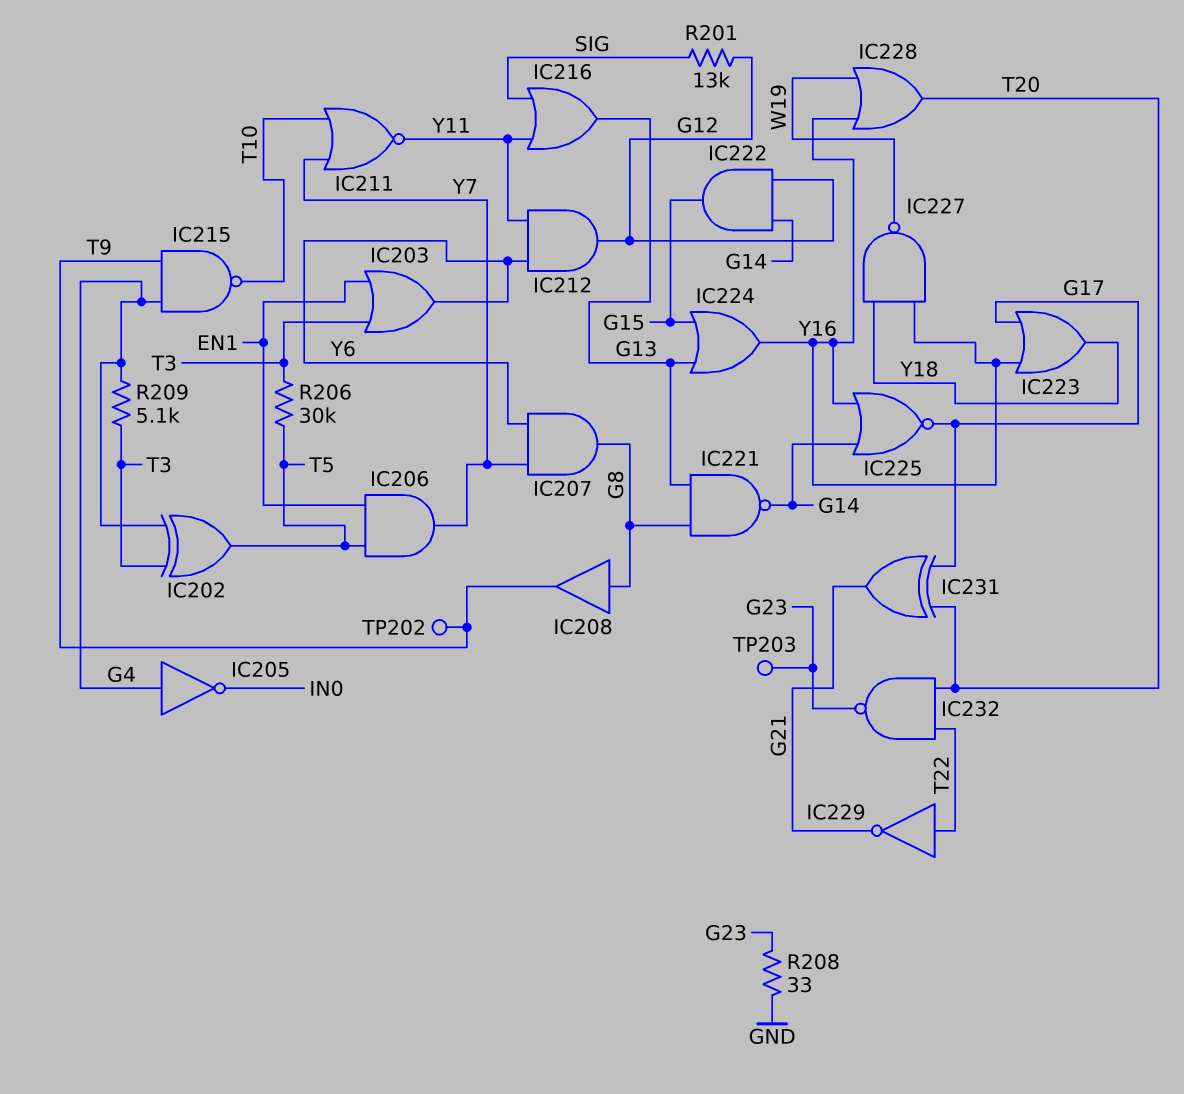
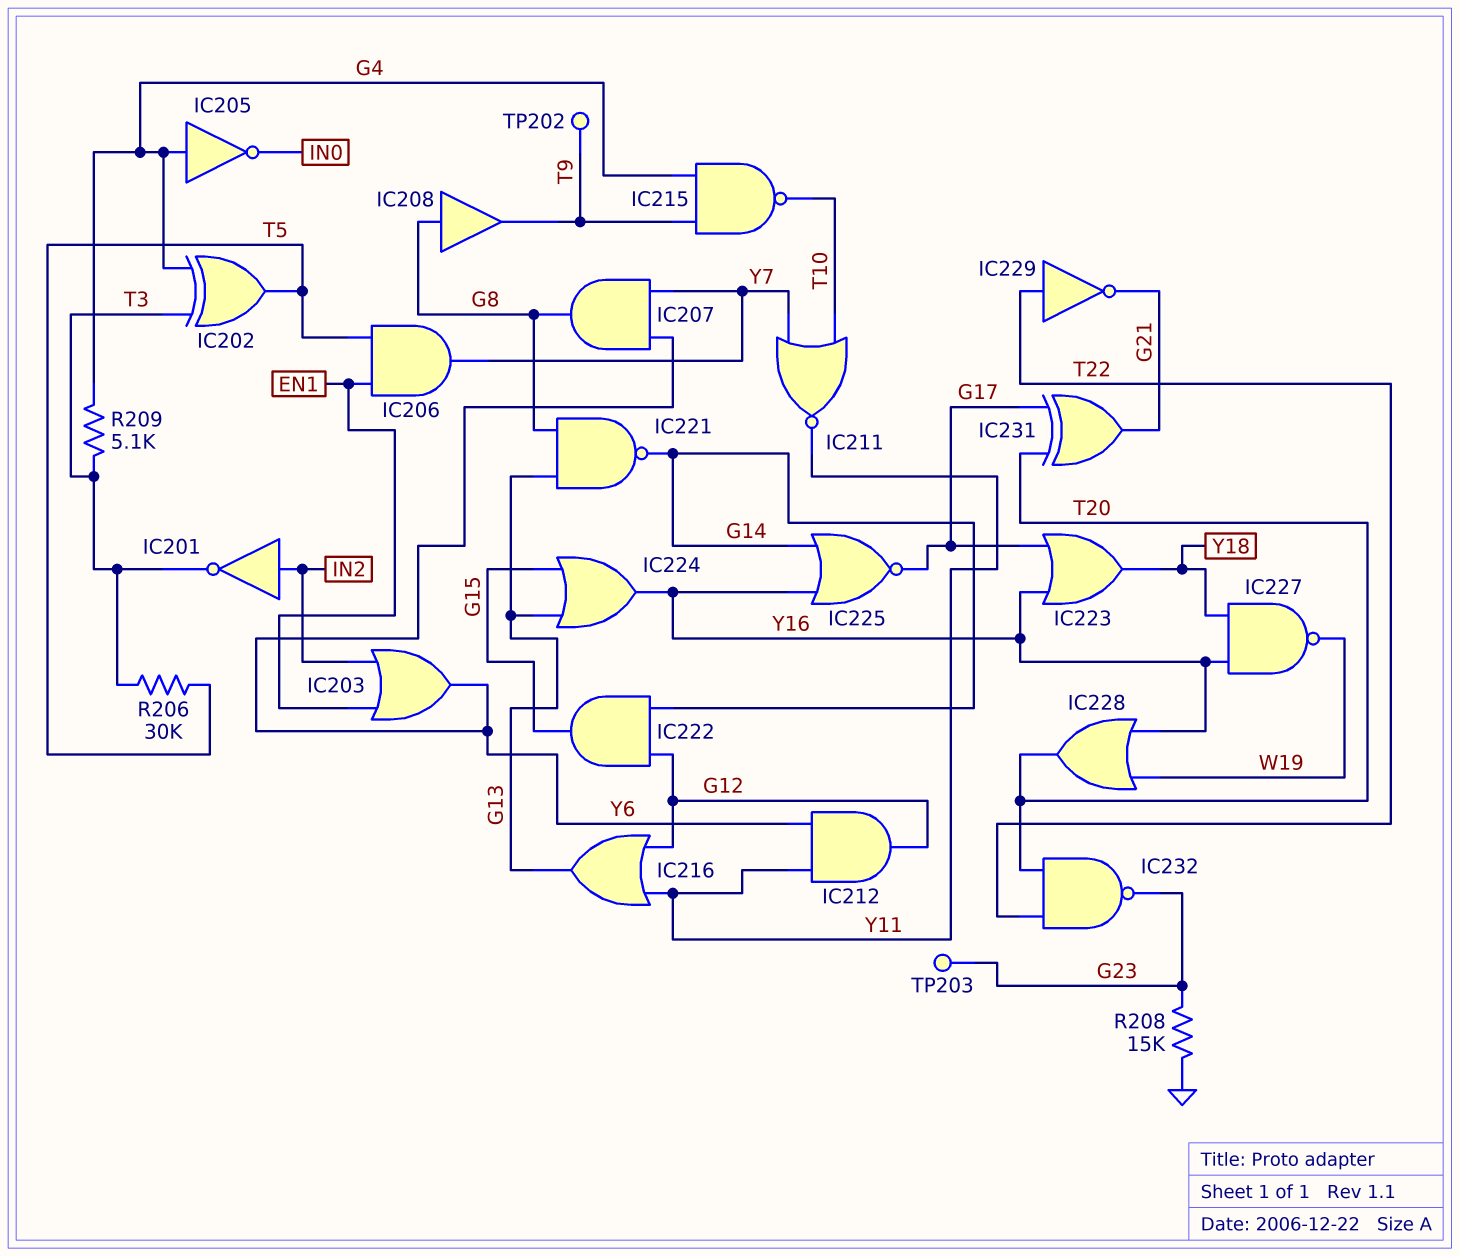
IC201: none -> NOT (in IN2, out T3)
IC203: OR (in EN1, in T3, out Y6) -> OR (in EN1, in IN2, out Y6)
IC216: OR (in SIG, in Y11, out G13) -> OR (in G12, in Y11, out G13)
R201: 13k (G12, SIG) -> none
R208: 33 (G23, GND) -> 15k (G23, GND)

